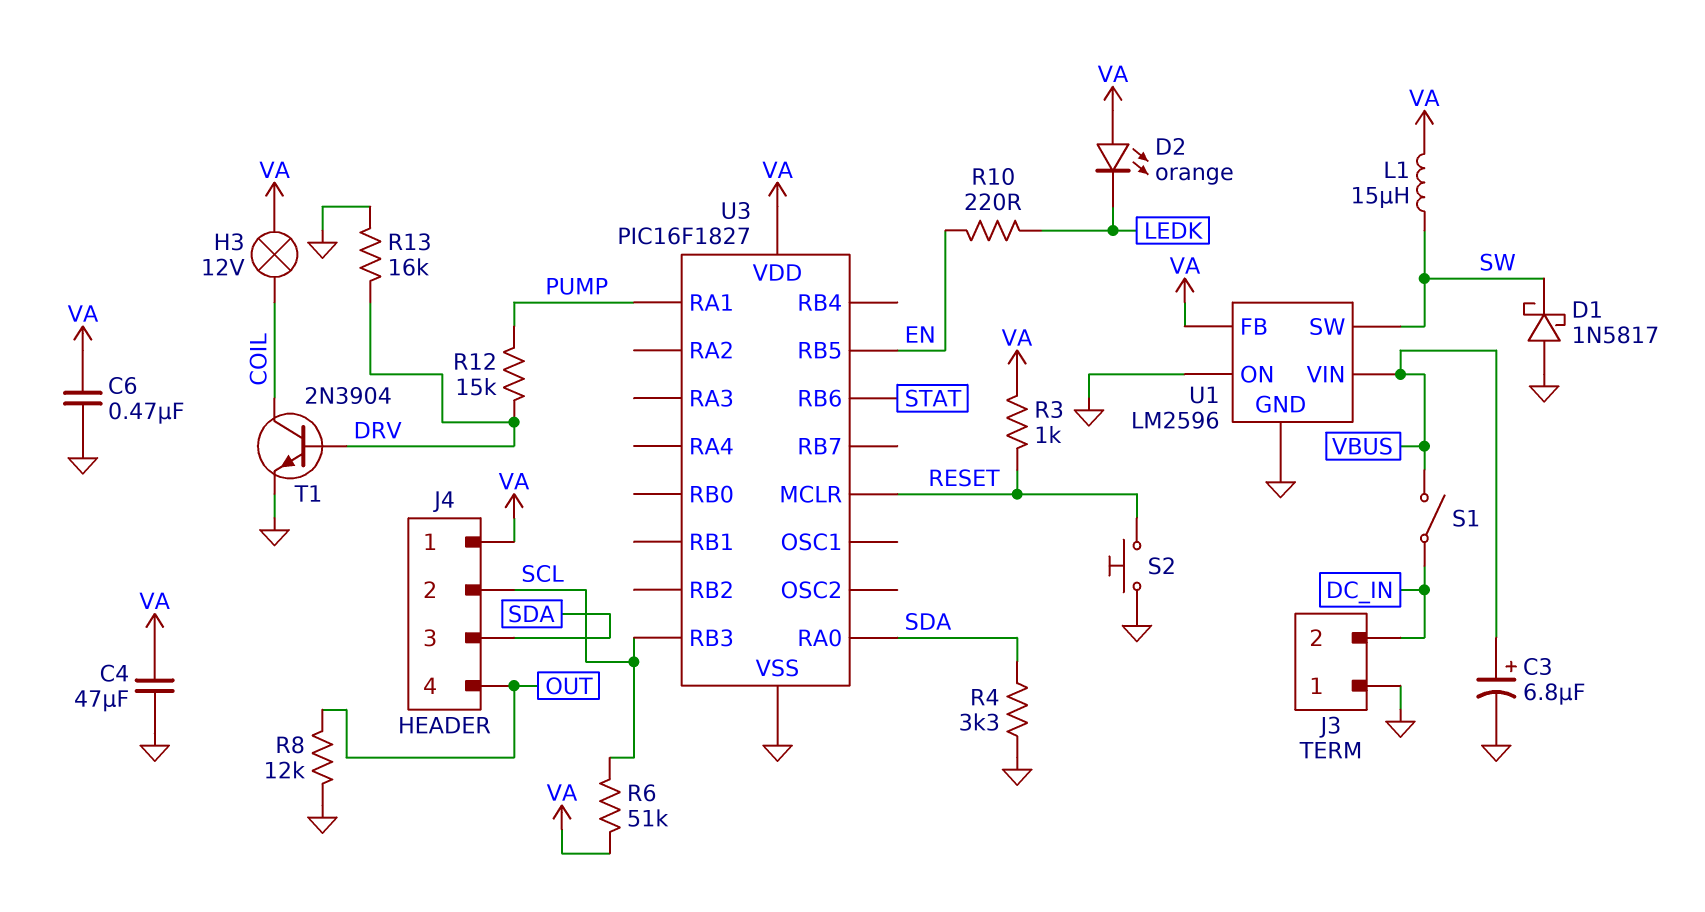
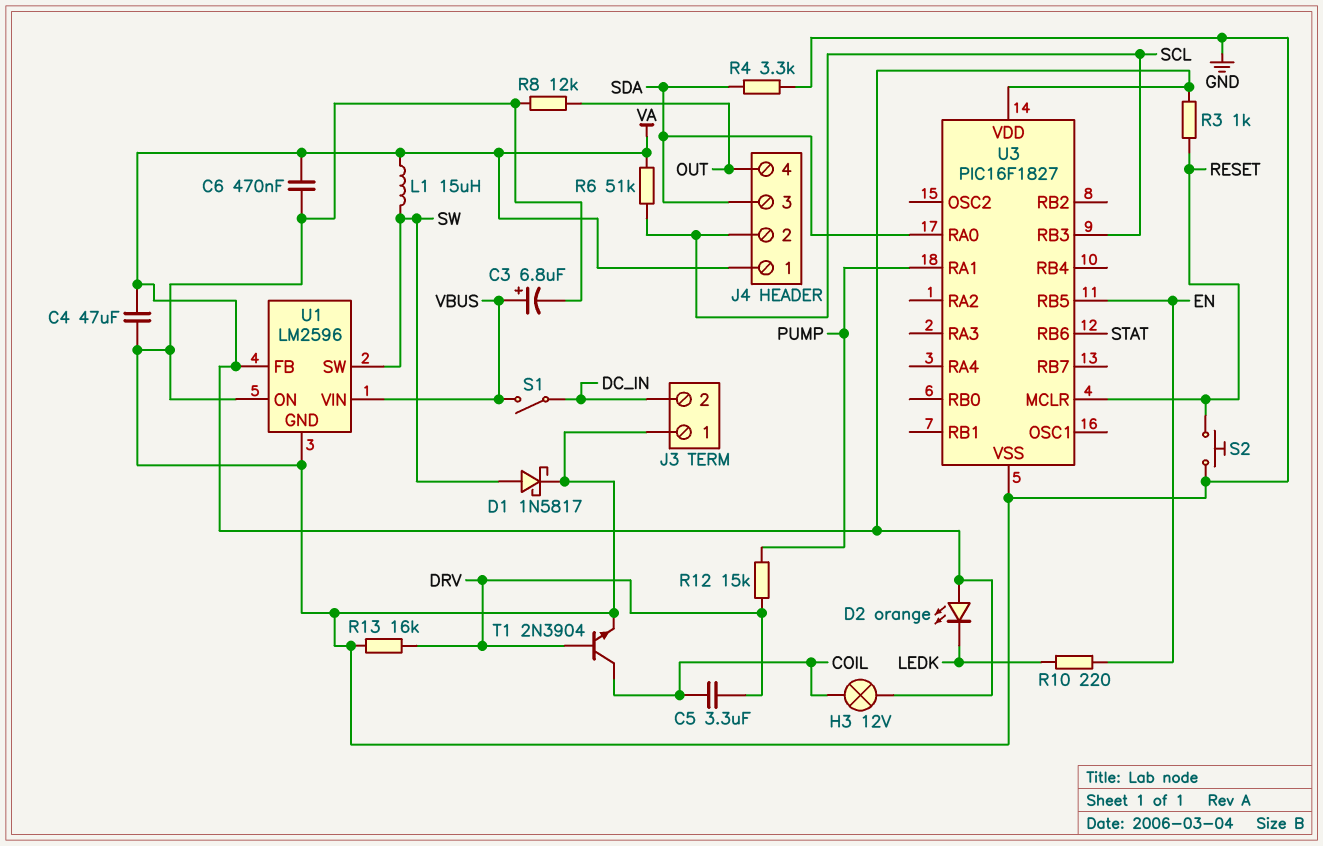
C5: none -> 3.3uF (COIL, DRV)
D1: schottky 1N5817 (A GND, K SW) -> schottky 1N5817 (A SW, K GND)

